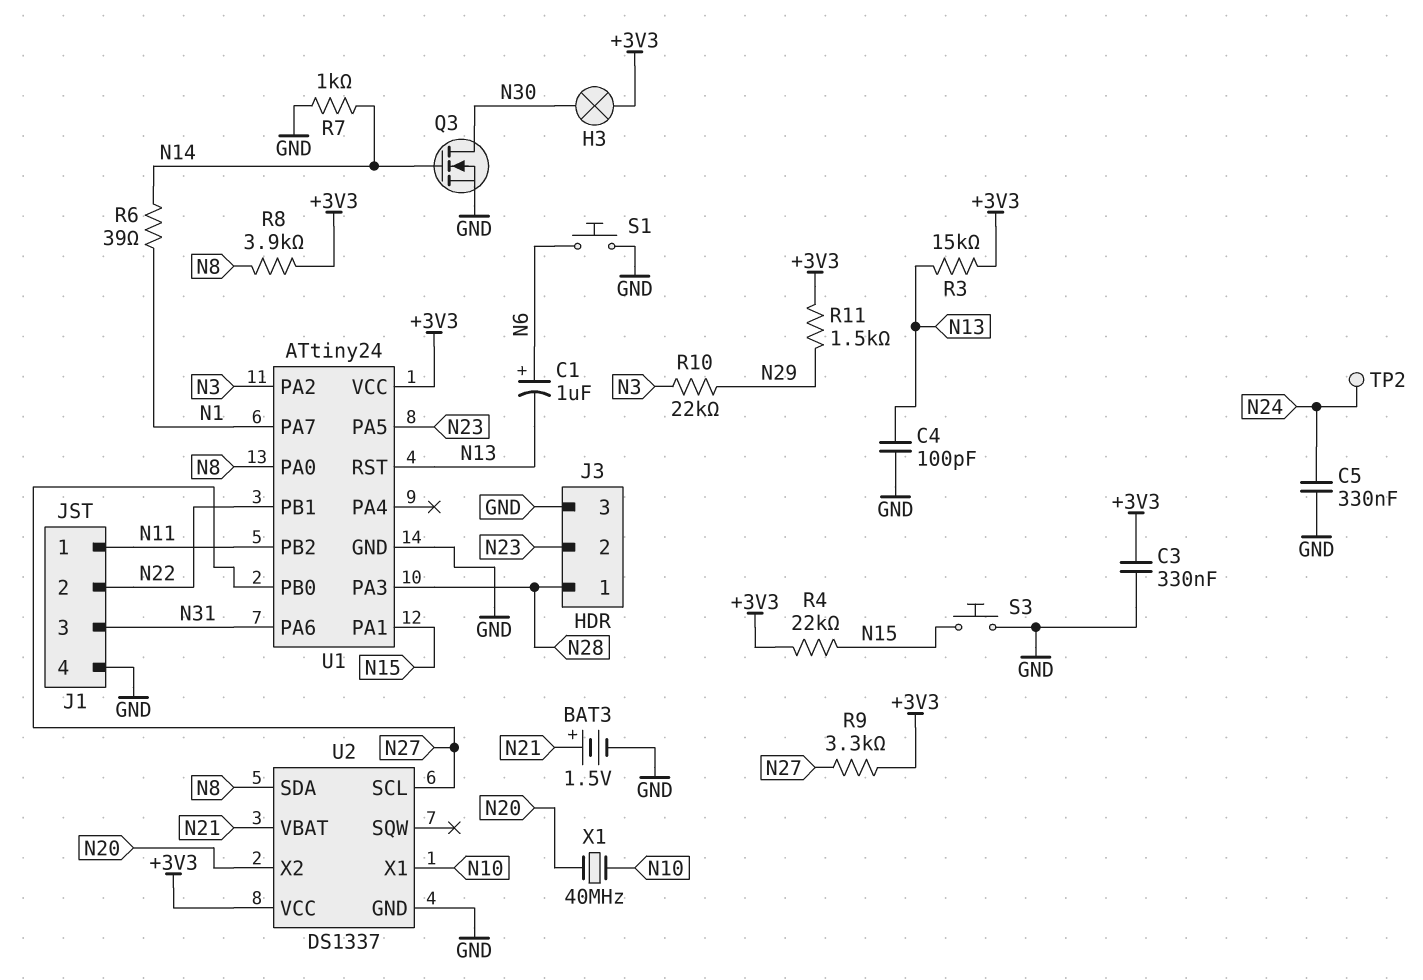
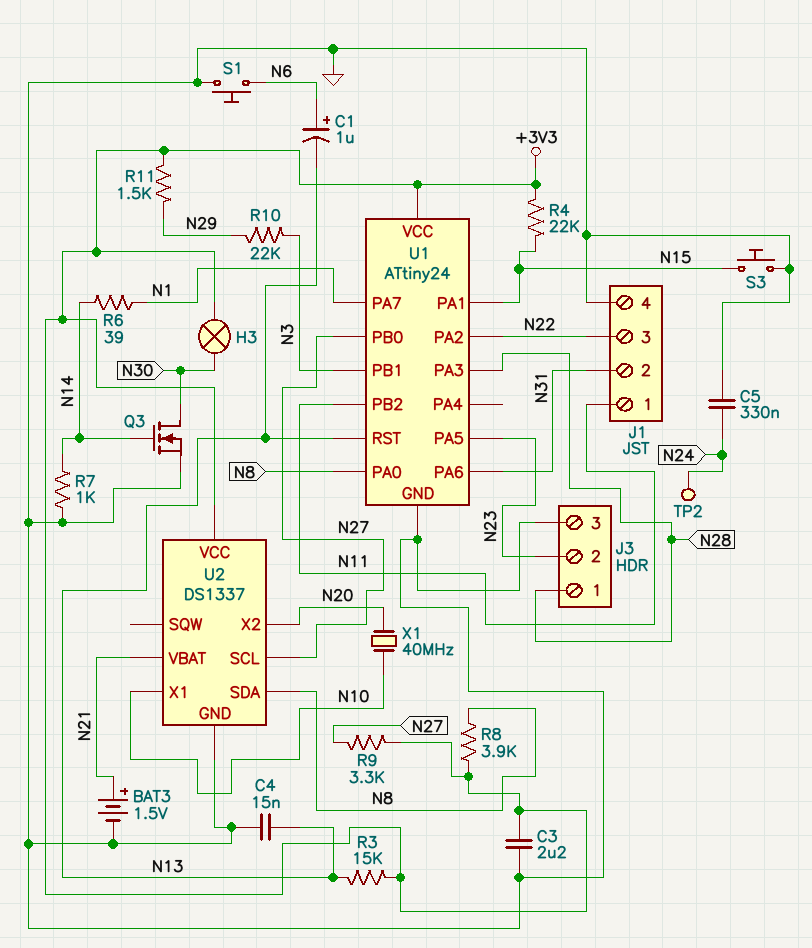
C3: 330nF (+3V3, GND) -> 2.2uF (+3V3, GND)
C4: 100pF (GND, N13) -> 15nF (GND, N13)
J1 pin 2: N22 -> N31
J1 pin 3: N31 -> N22
U1 pin PA2: N3 -> N22
U1 pin PB1: N22 -> N3

